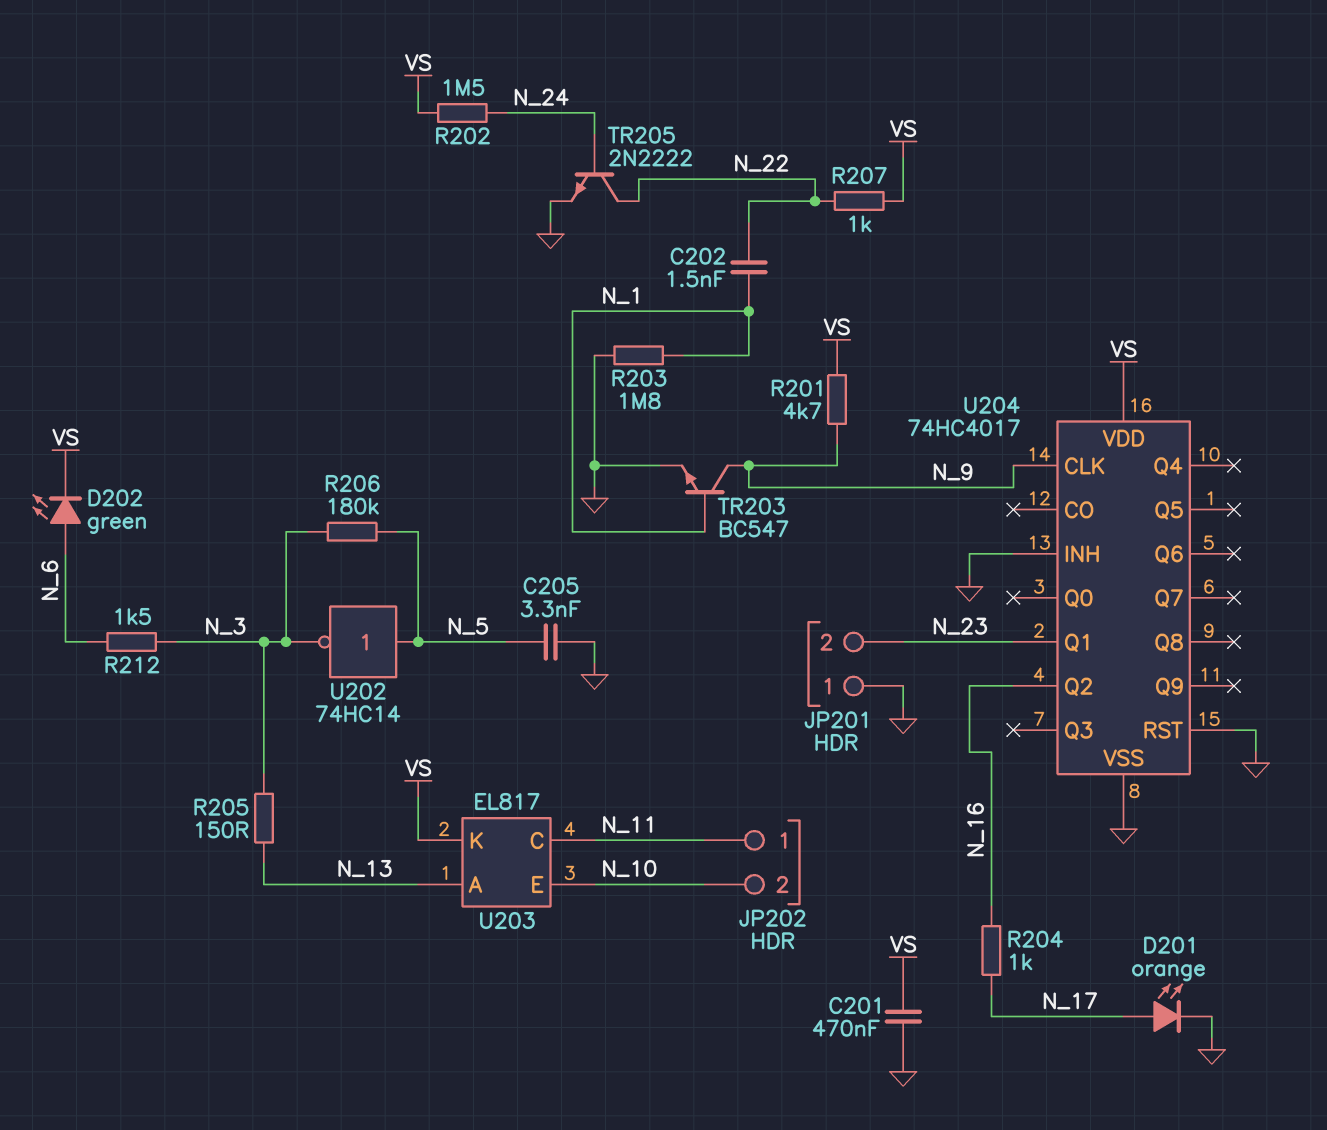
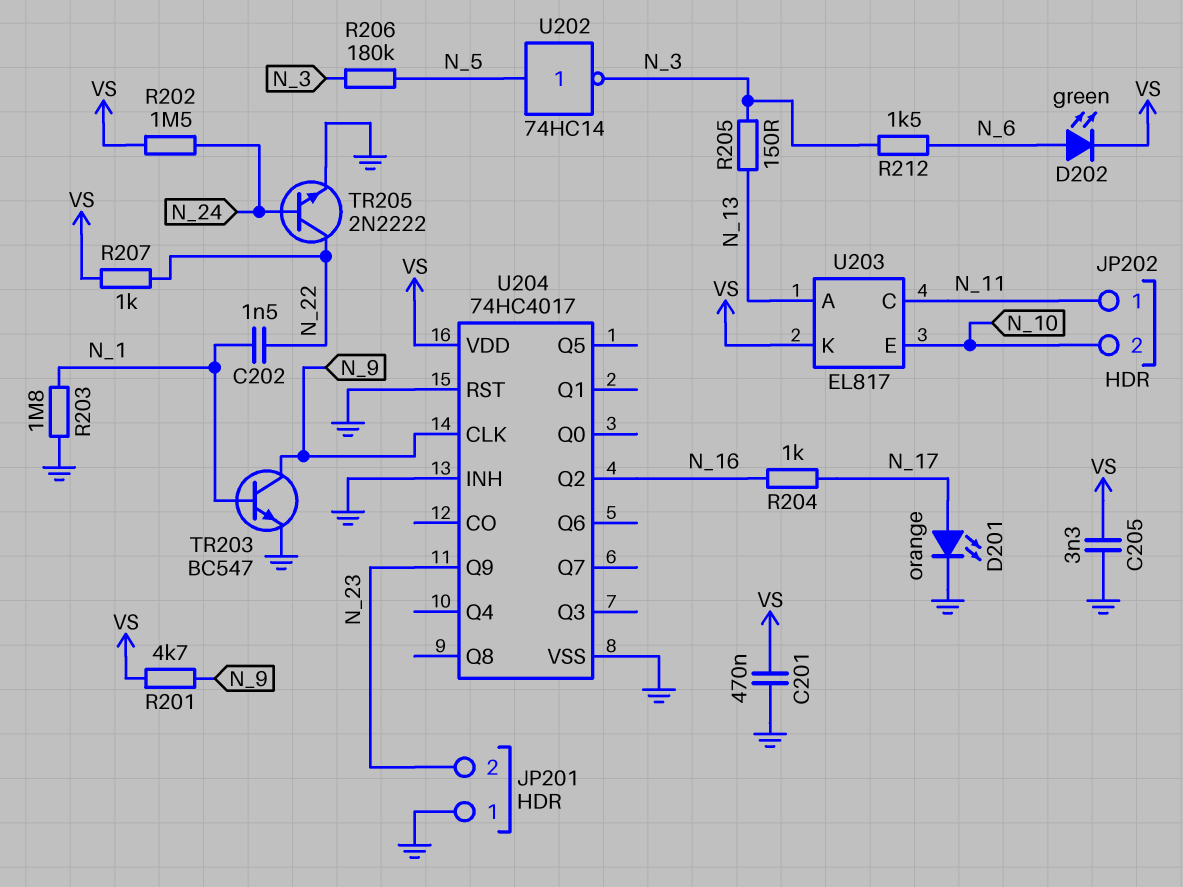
C205: 3.3nF (GND, N_5) -> 3.3nF (GND, VS)
U204 pin Q1: N_23 -> none
U204 pin Q9: none -> N_23

